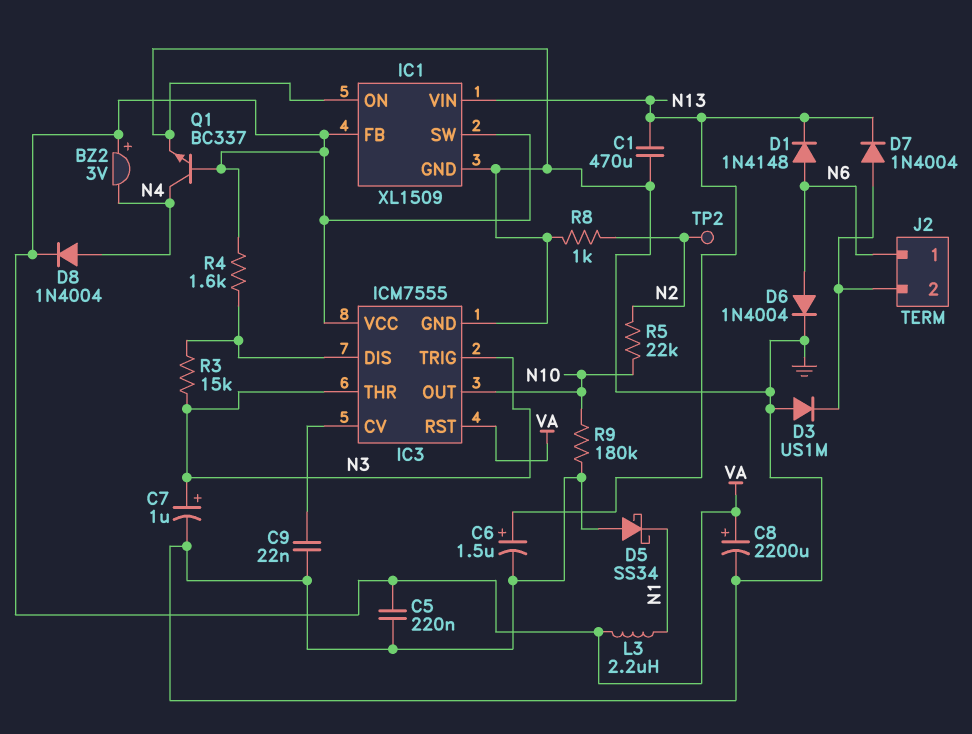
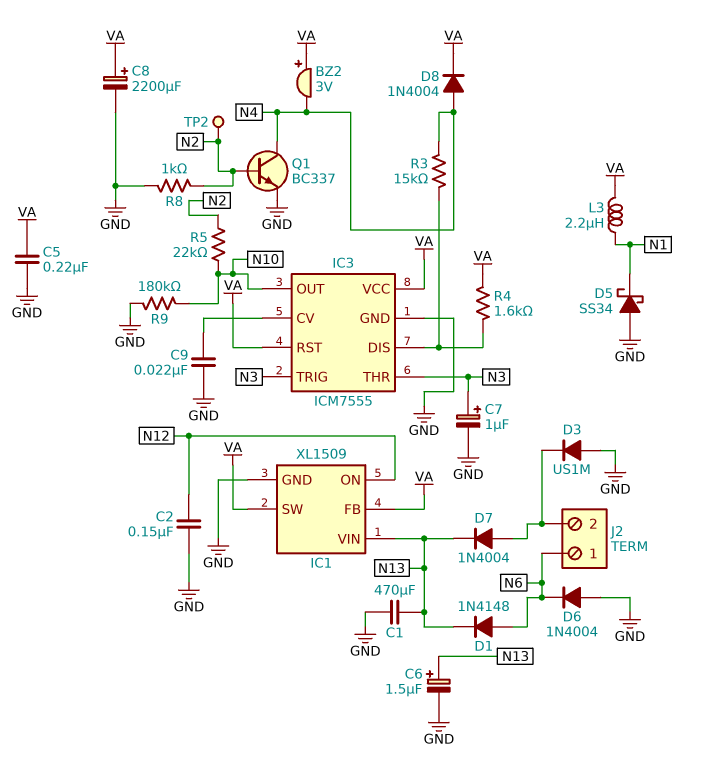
C2: none -> 150nF (GND, N12)
D6: diode 1N4004 (A N6, K GND) -> diode 1N4004 (A GND, K N6)
IC1 pin ON: GND -> N12
Q1: NPN BC337 (B VA, C N4, E GND) -> NPN BC337 (B N2, C N4, E GND)
R3: 15k (IC3/DIS, N3) -> 15k (IC3/DIS, N4)

